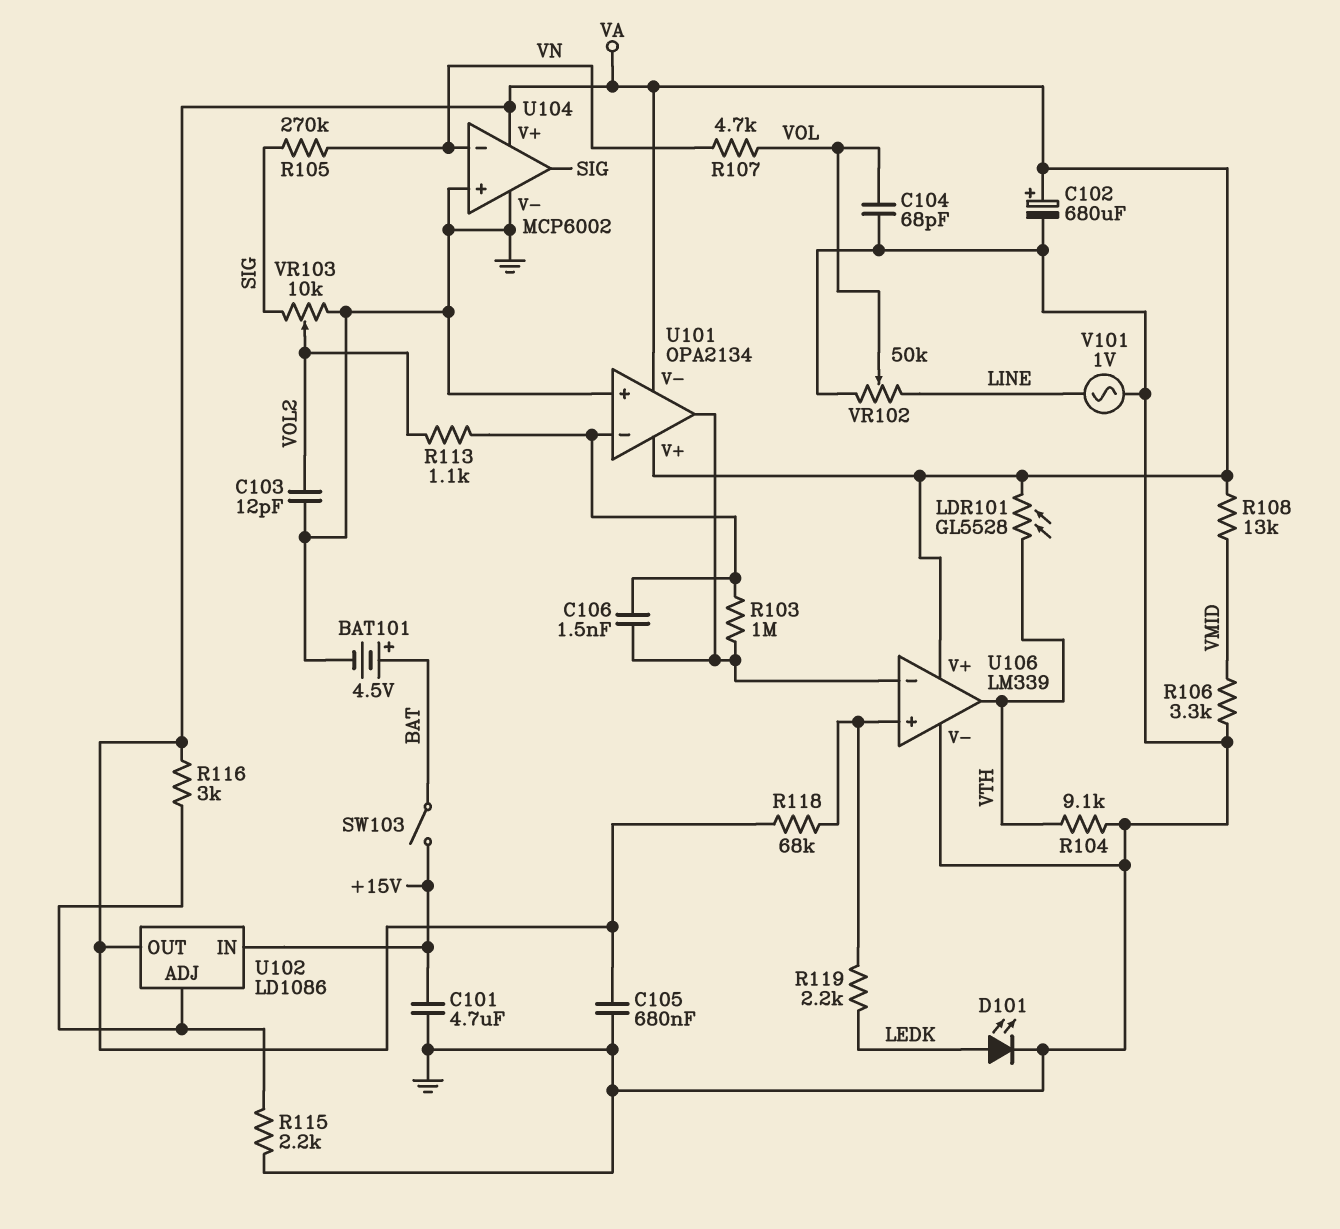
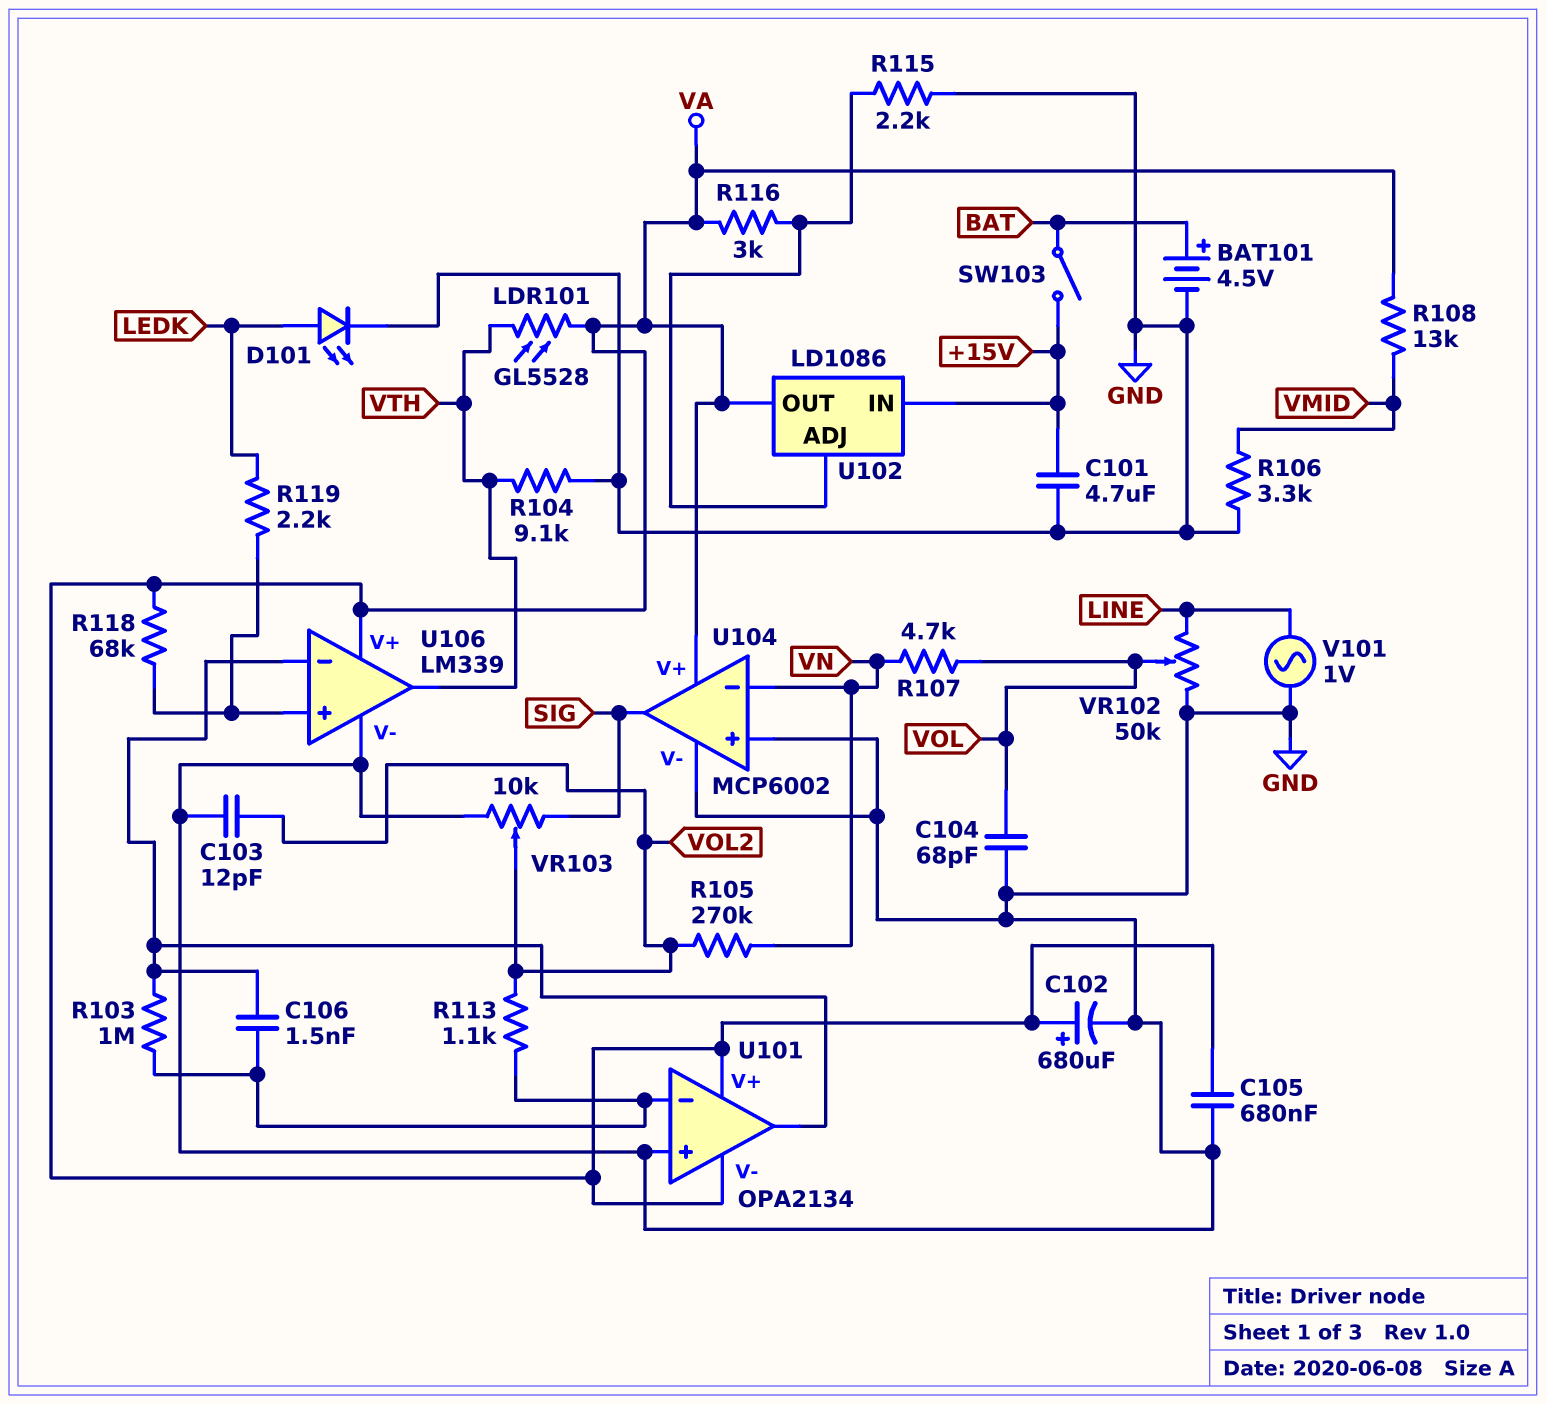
R105: 270k (SIG, VN) -> 270k (VN, VOL2)

